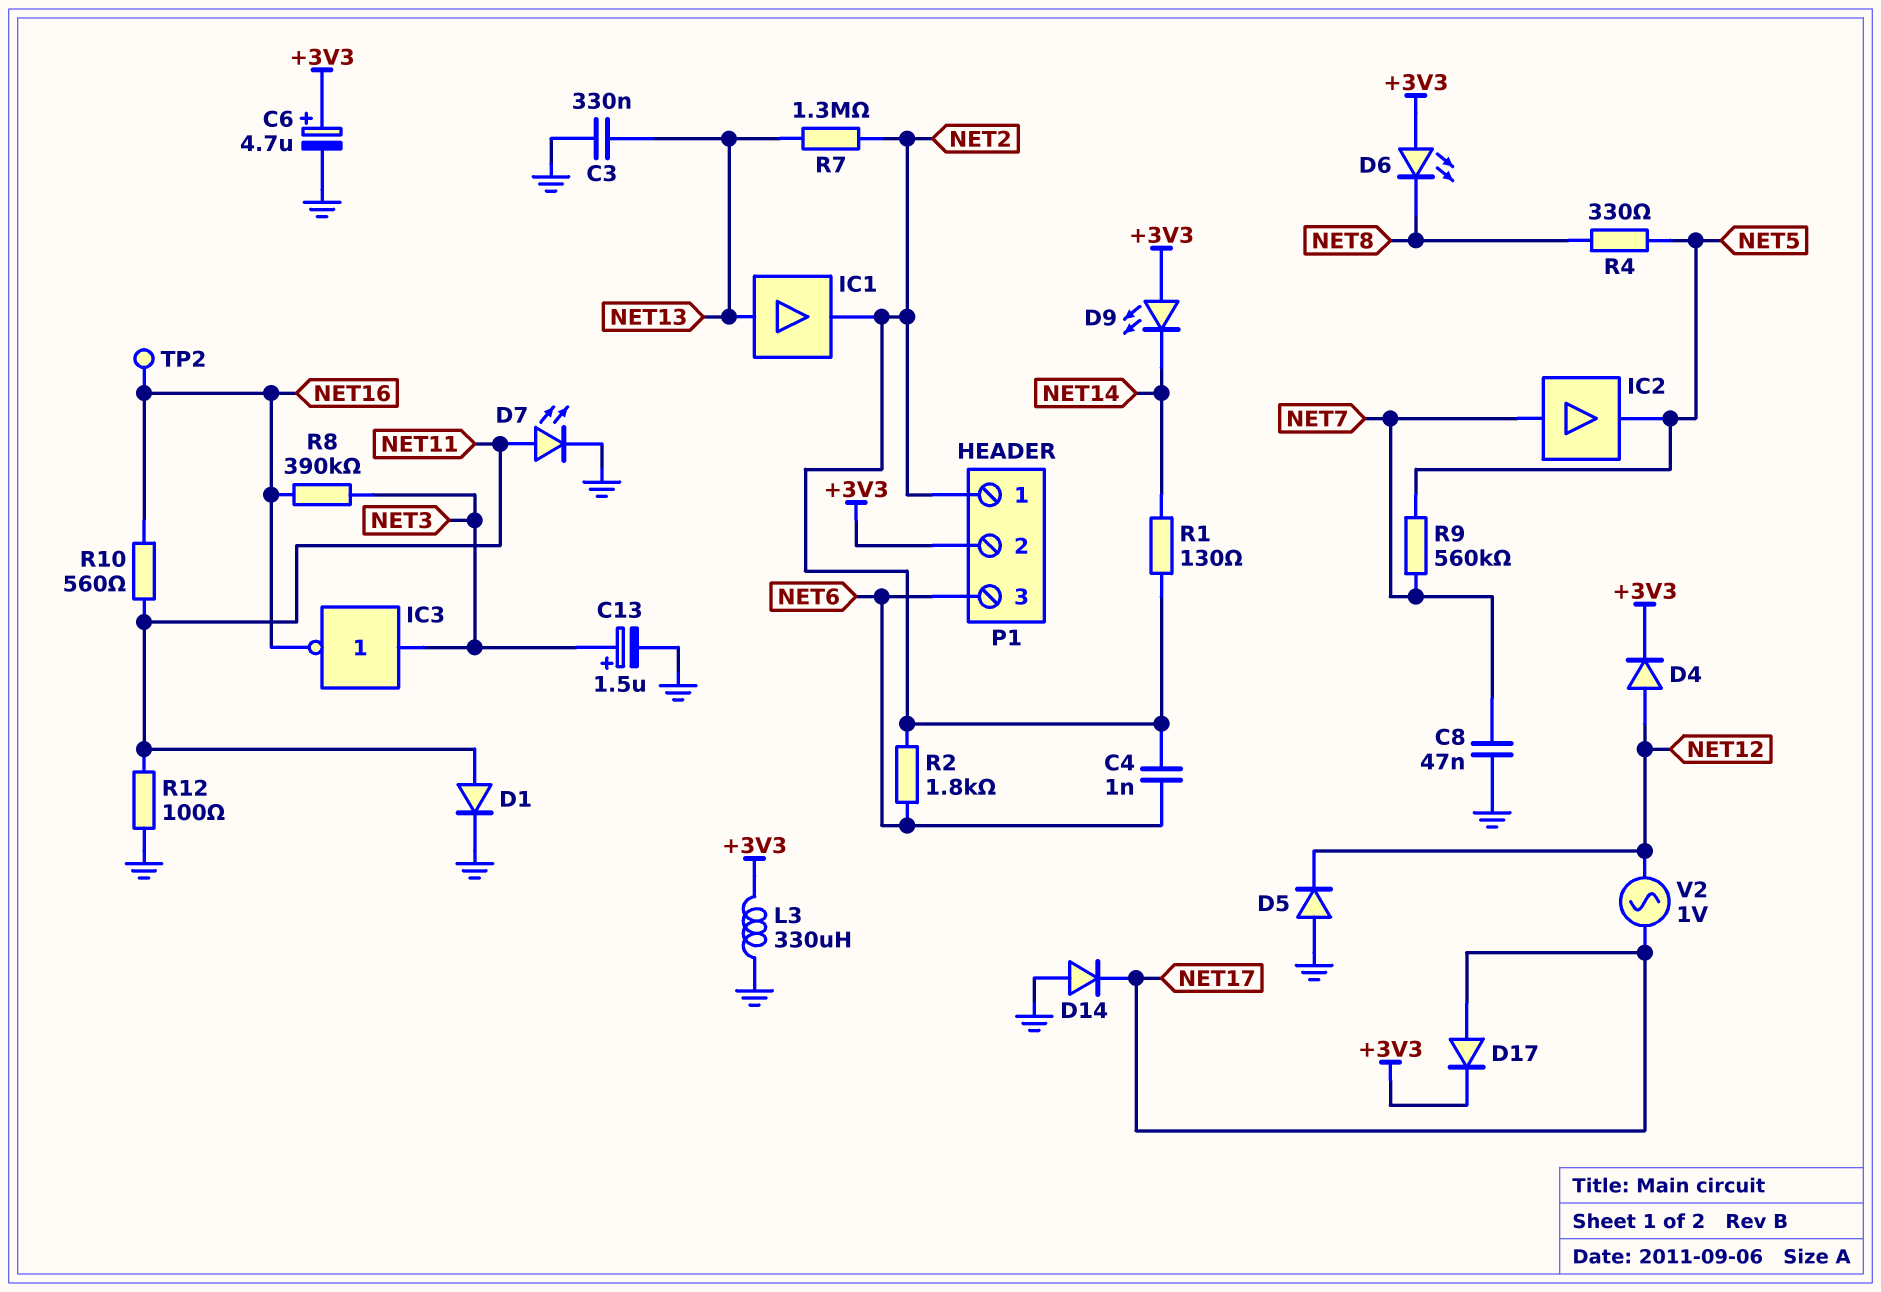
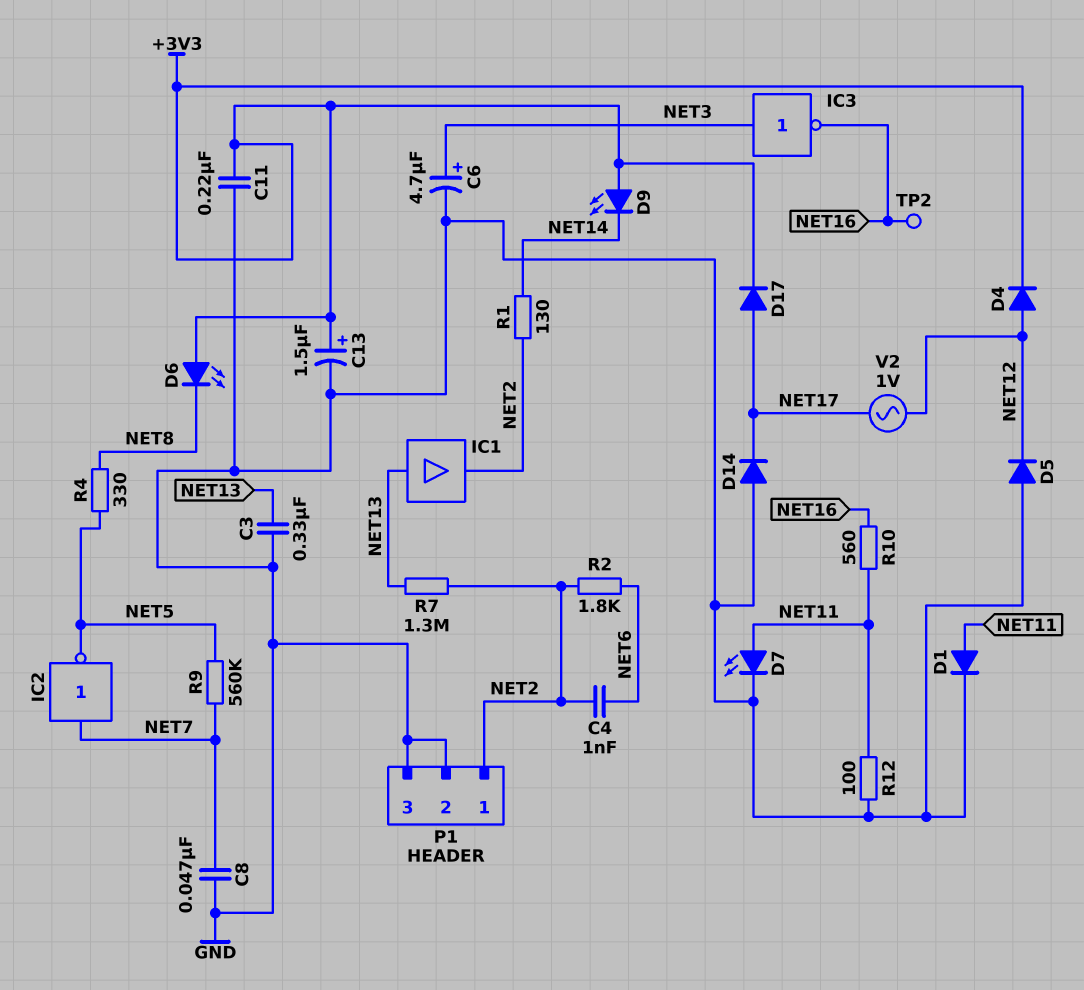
C6: 4.7uF (plus +3V3, minus GND) -> 4.7uF (plus NET3, minus GND)
C11: none -> 220nF (+3V3, GND)
C13: 1.5uF (plus NET3, minus GND) -> 1.5uF (plus +3V3, minus GND)
IC2: buffer (in NET7, out NET5) -> NOT (in NET7, out NET5)
L3: 330uH (+3V3, GND) -> none
P1 pin 2: +3V3 -> GND
P1 pin 3: NET6 -> GND
R8: 390k (NET3, NET16) -> none

